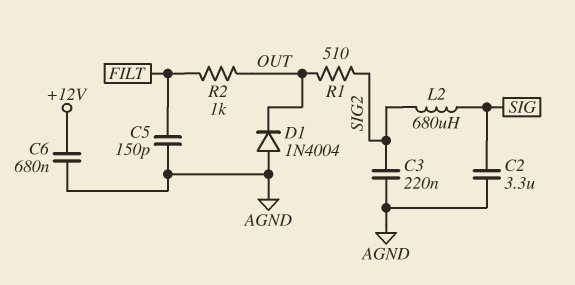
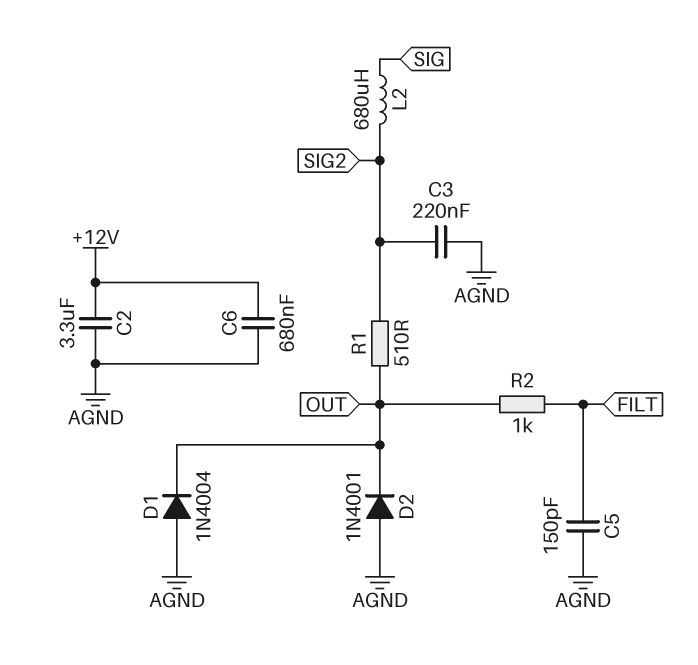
C2: 3.3uF (AGND, SIG) -> 3.3uF (+12V, AGND)
D2: none -> diode 1N4001 (A AGND, K OUT)

